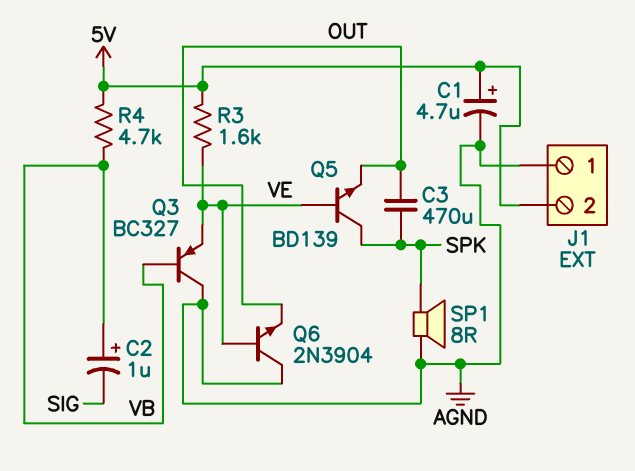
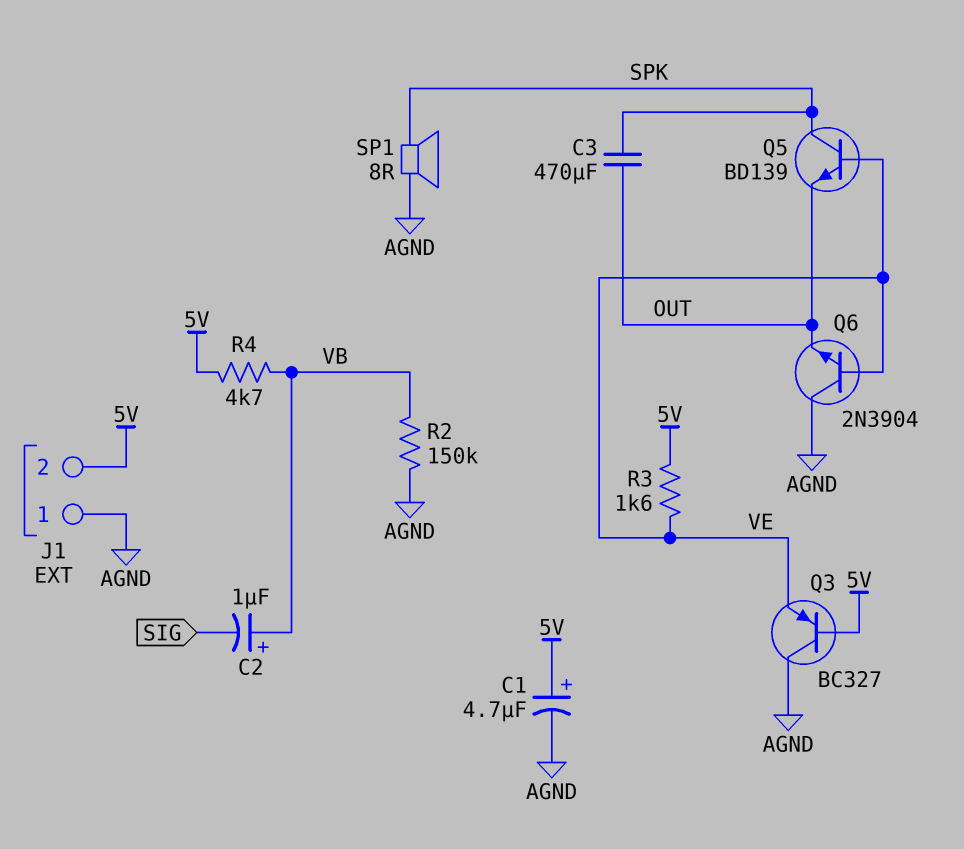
Q3: PNP BC327 (B VB, C AGND, E VE) -> PNP BC327 (B 5V, C AGND, E VE)
R2: none -> 150k (AGND, VB)

